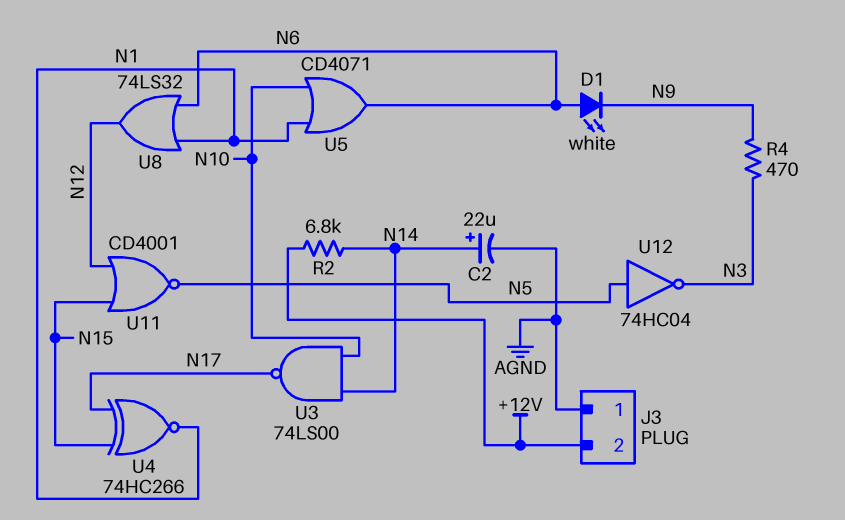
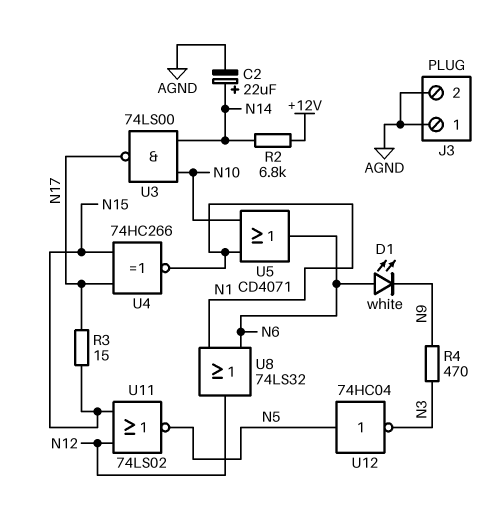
J3 pin 2: +12V -> AGND
R3: none -> 15 (N15, N17)
U11: NOR CD4001 (in N12, in N15, out N5) -> NOR 74LS02 (in N12, in N15, out N5)

